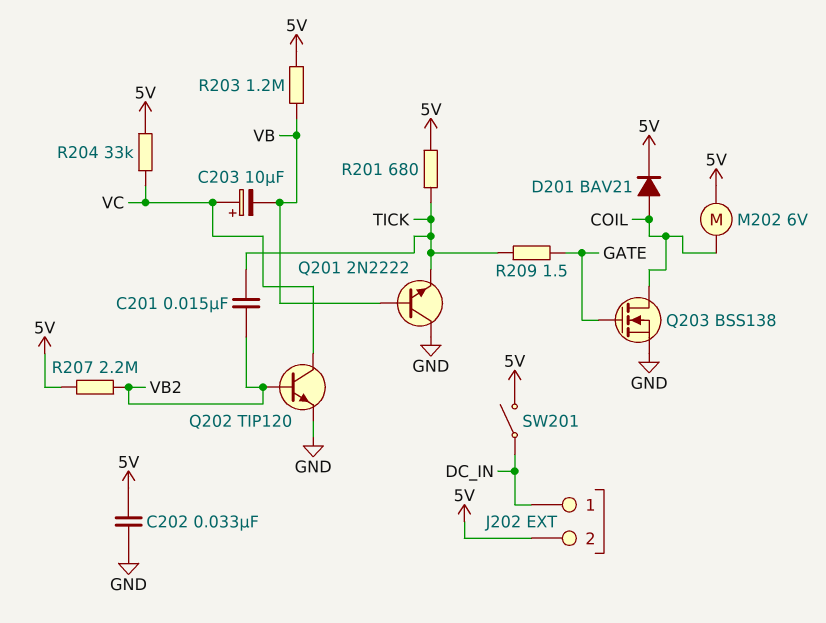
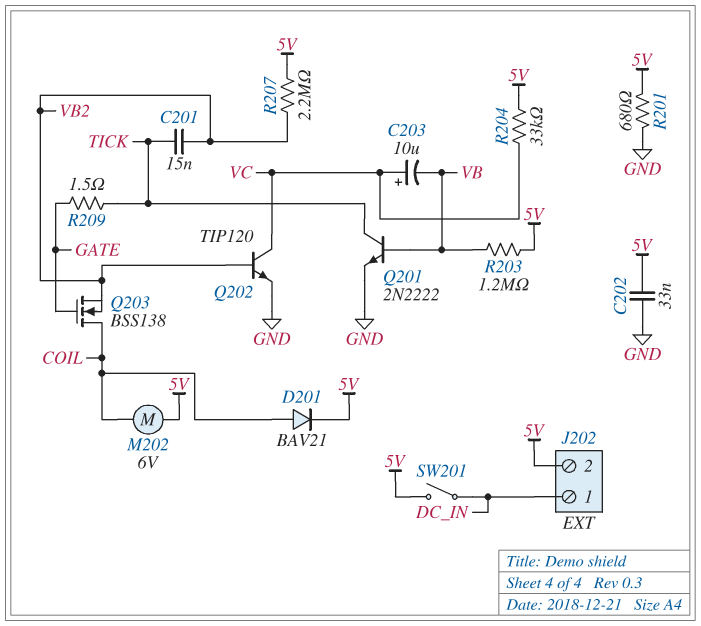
Q201: NPN 2N2222 (B VB, C GND, E TICK) -> NPN 2N2222 (B VB, C TICK, E GND)
Q203: NMOS BSS138 (G GATE, D COIL, S GND) -> NMOS BSS138 (G GATE, D COIL, S VB2)
R201: 680 (5V, TICK) -> 680 (5V, GND)

